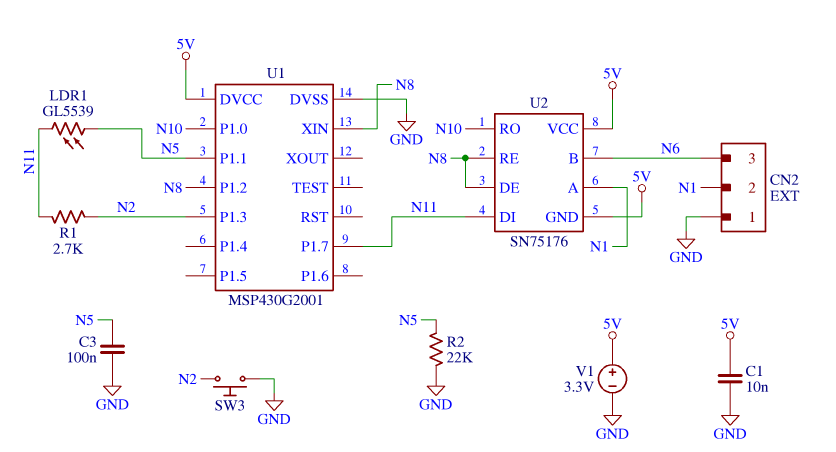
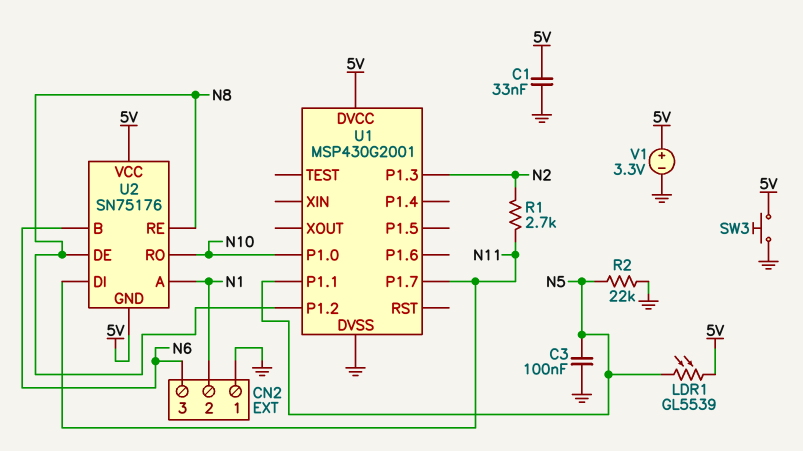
C1: 10nF (5V, GND) -> 33nF (5V, GND)
LDR1: GL5539 (N5, N11) -> GL5539 (5V, N5)
SW3: button (GND, N2) -> button (5V, GND)
U1 pin XIN: N8 -> none

